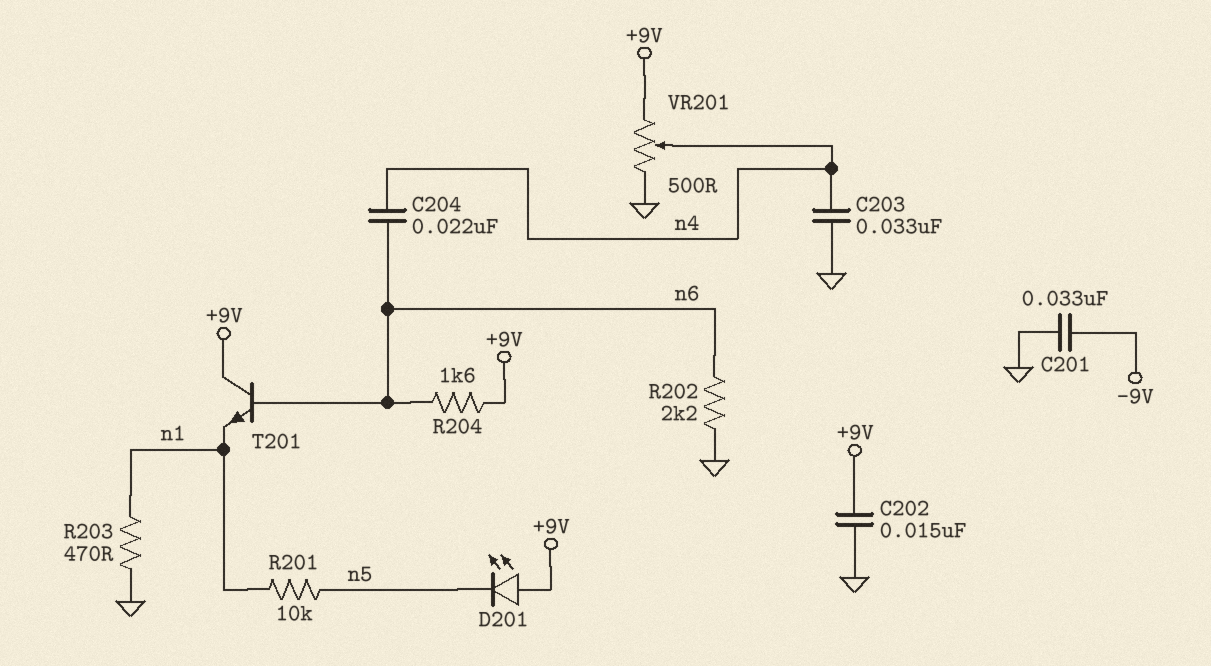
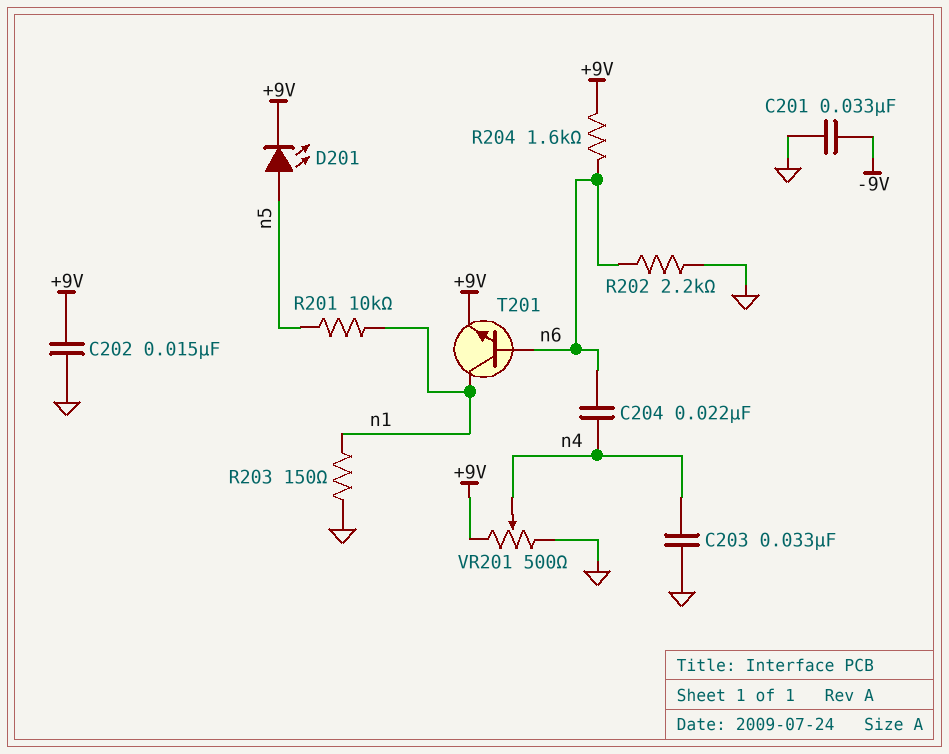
D201: LED (A +9V, K n5) -> LED (A n5, K +9V)
R203: 470 (GND, n1) -> 150 (GND, n1)
T201: NPN (B n6, C +9V, E n1) -> NPN (B n6, C n1, E +9V)

